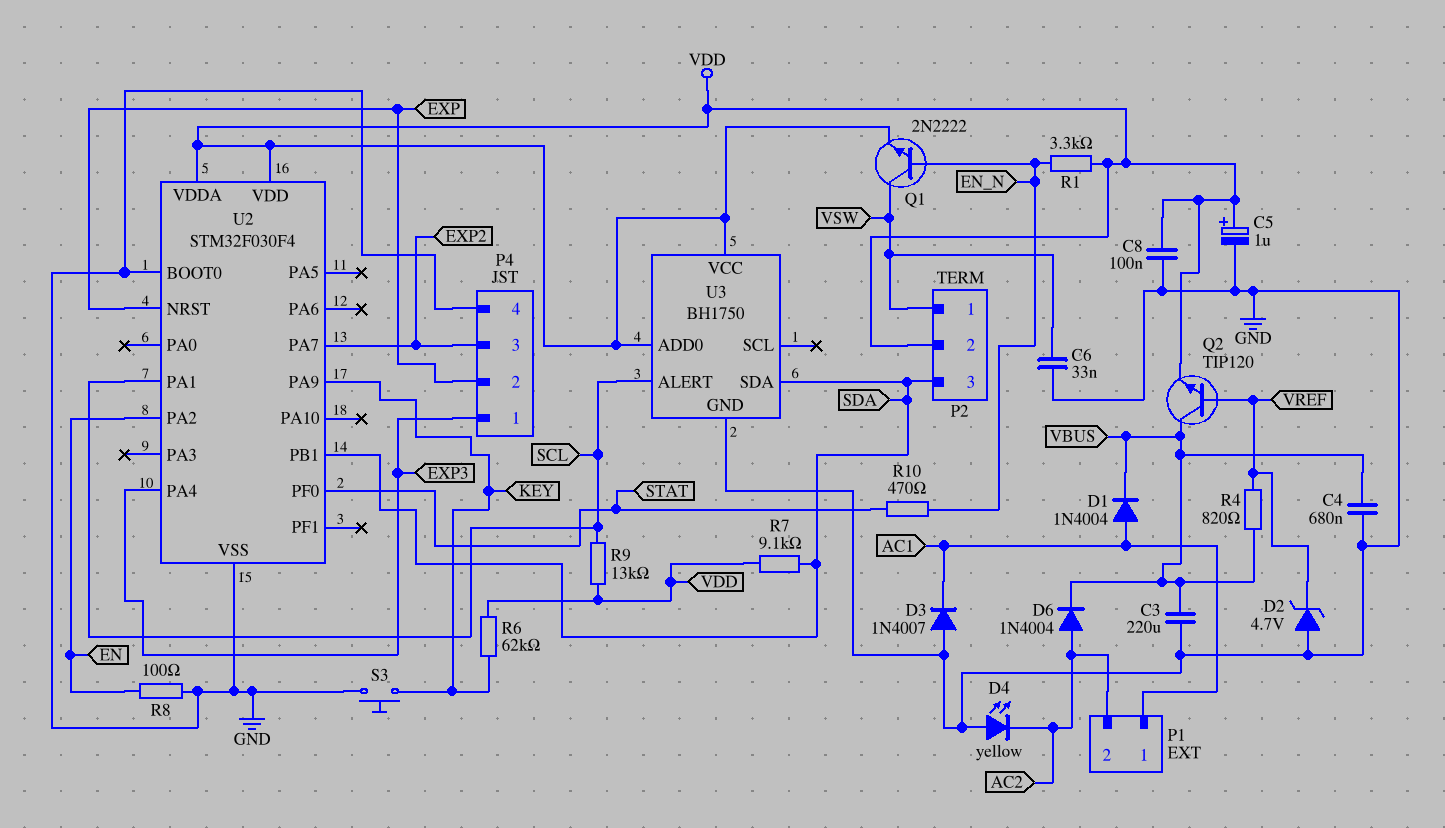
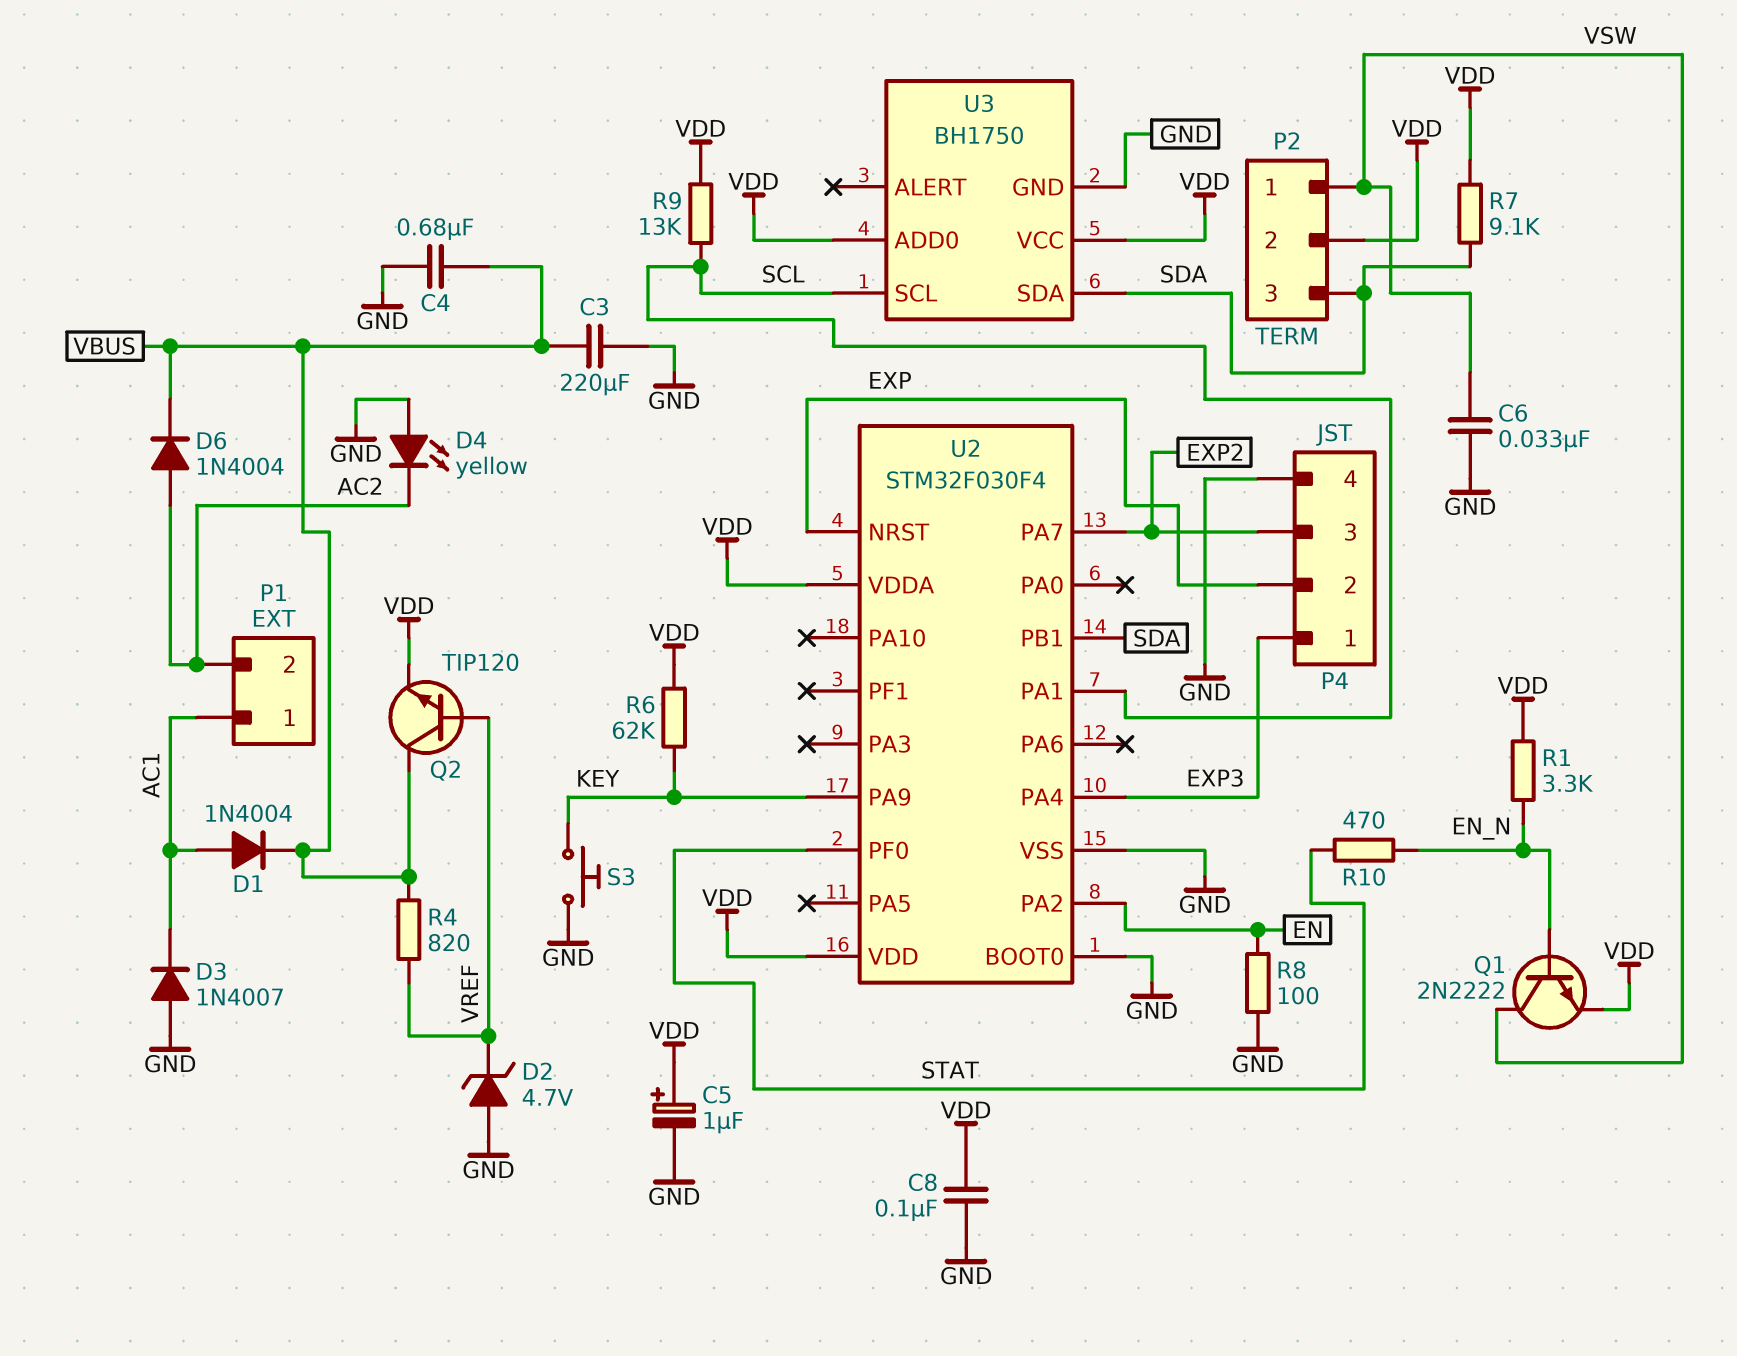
U3 pin ALERT: SCL -> none
U3 pin SCL: none -> SCL

